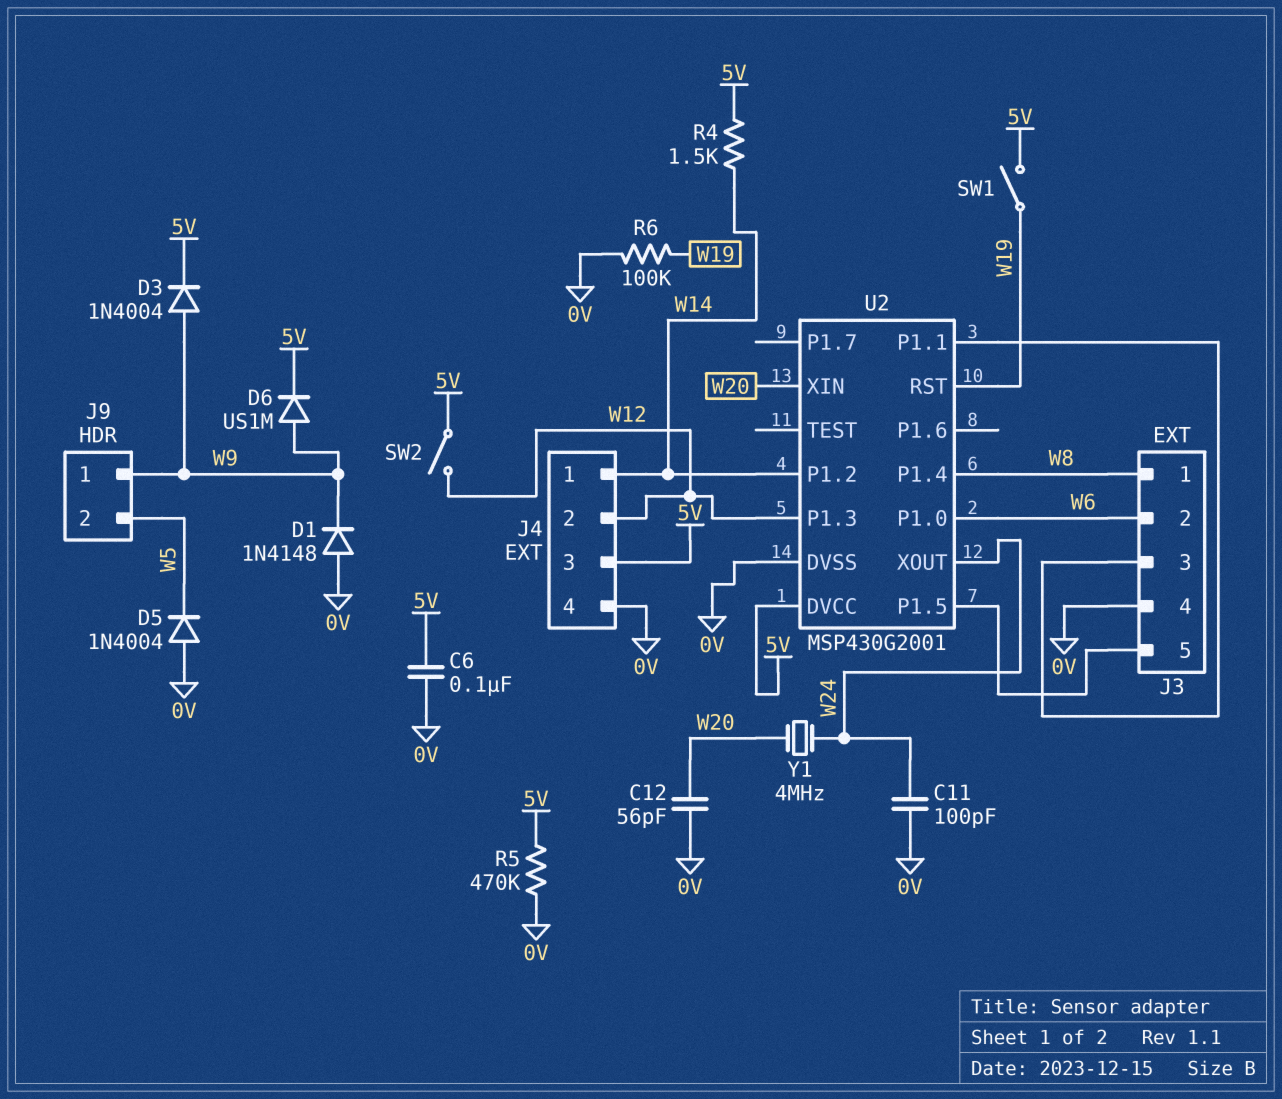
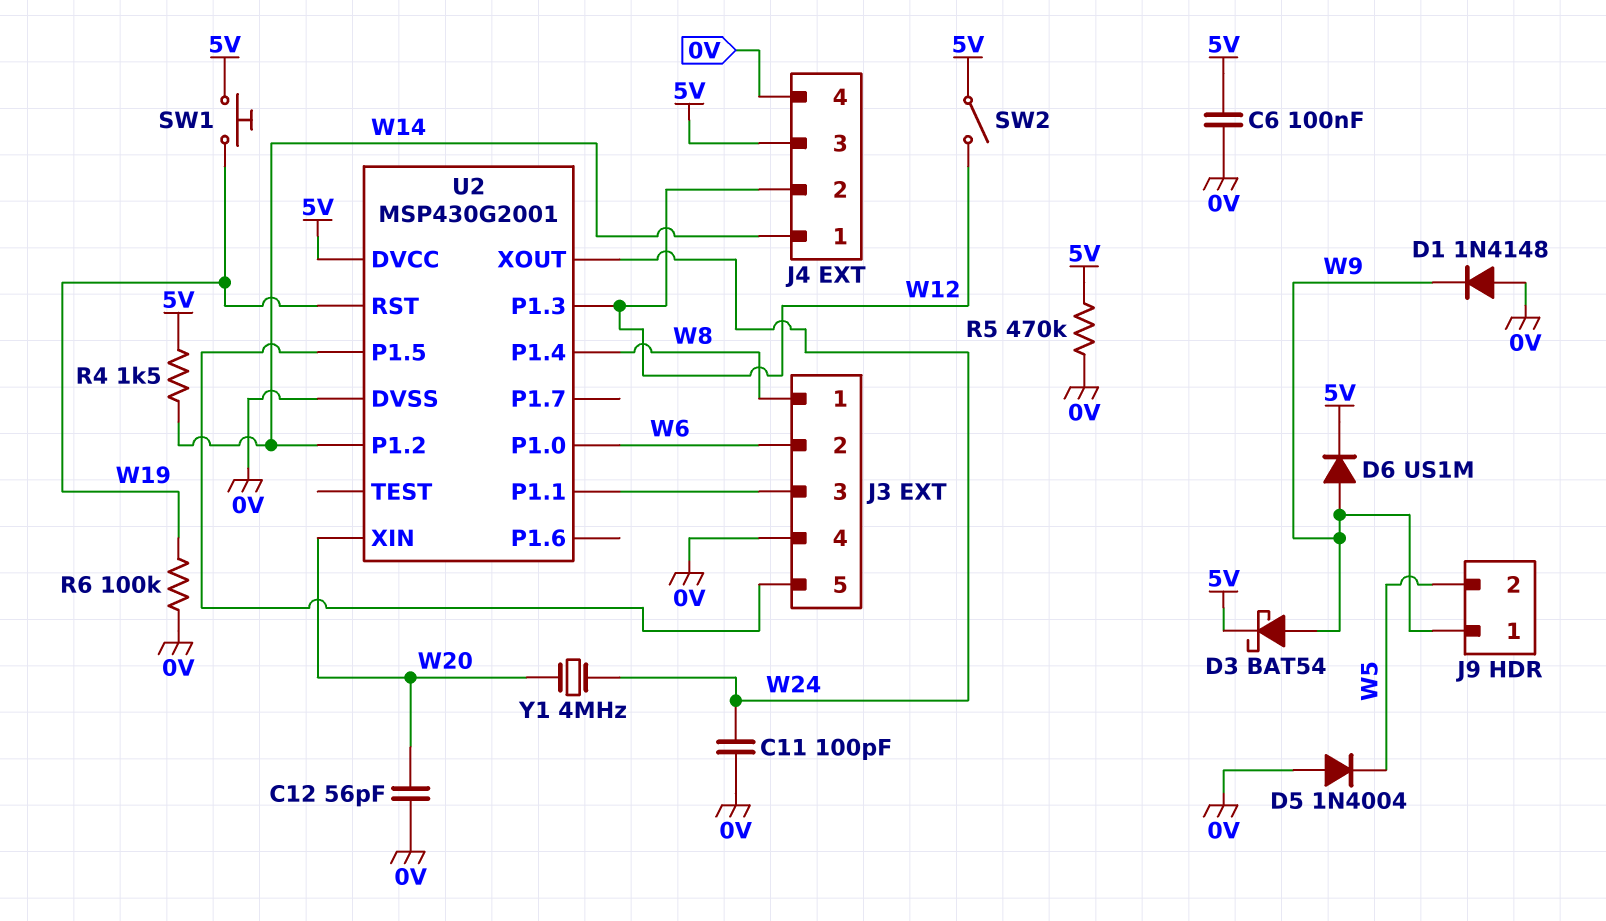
D3: diode 1N4004 (A W9, K 5V) -> schottky BAT54 (A W9, K 5V)
SW1: switch (5V, W19) -> button (5V, W19)

